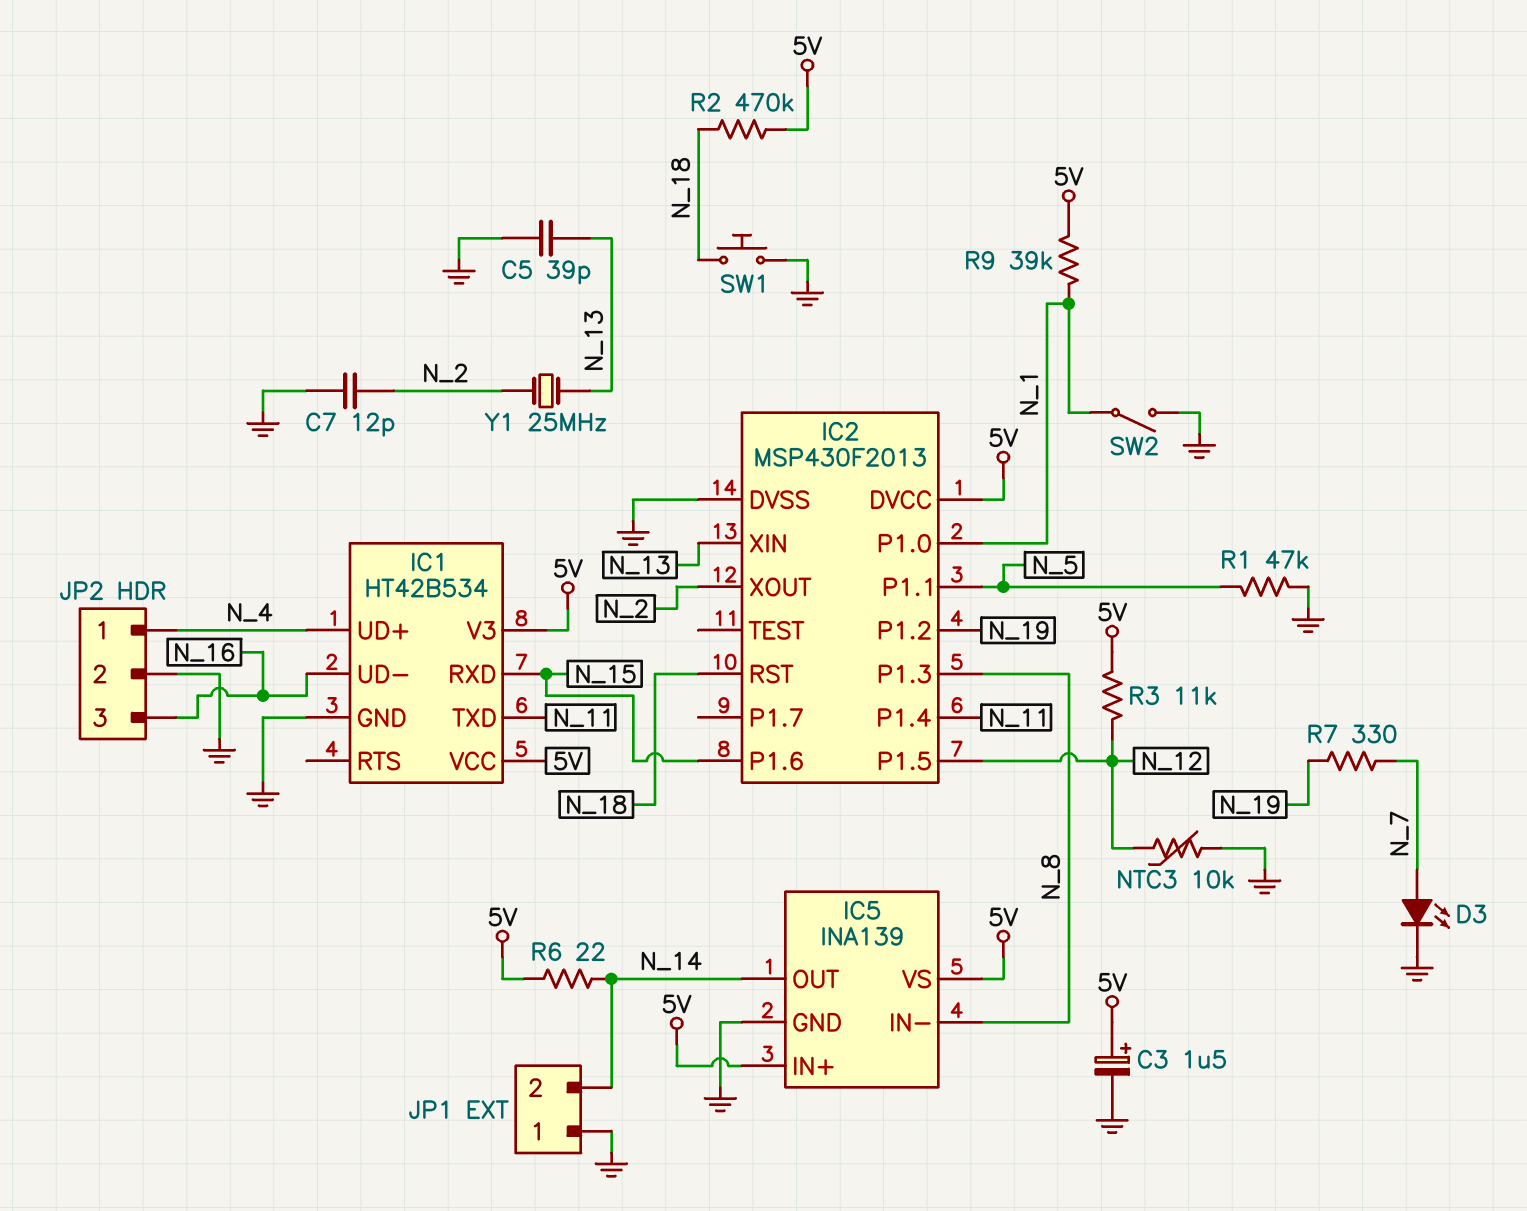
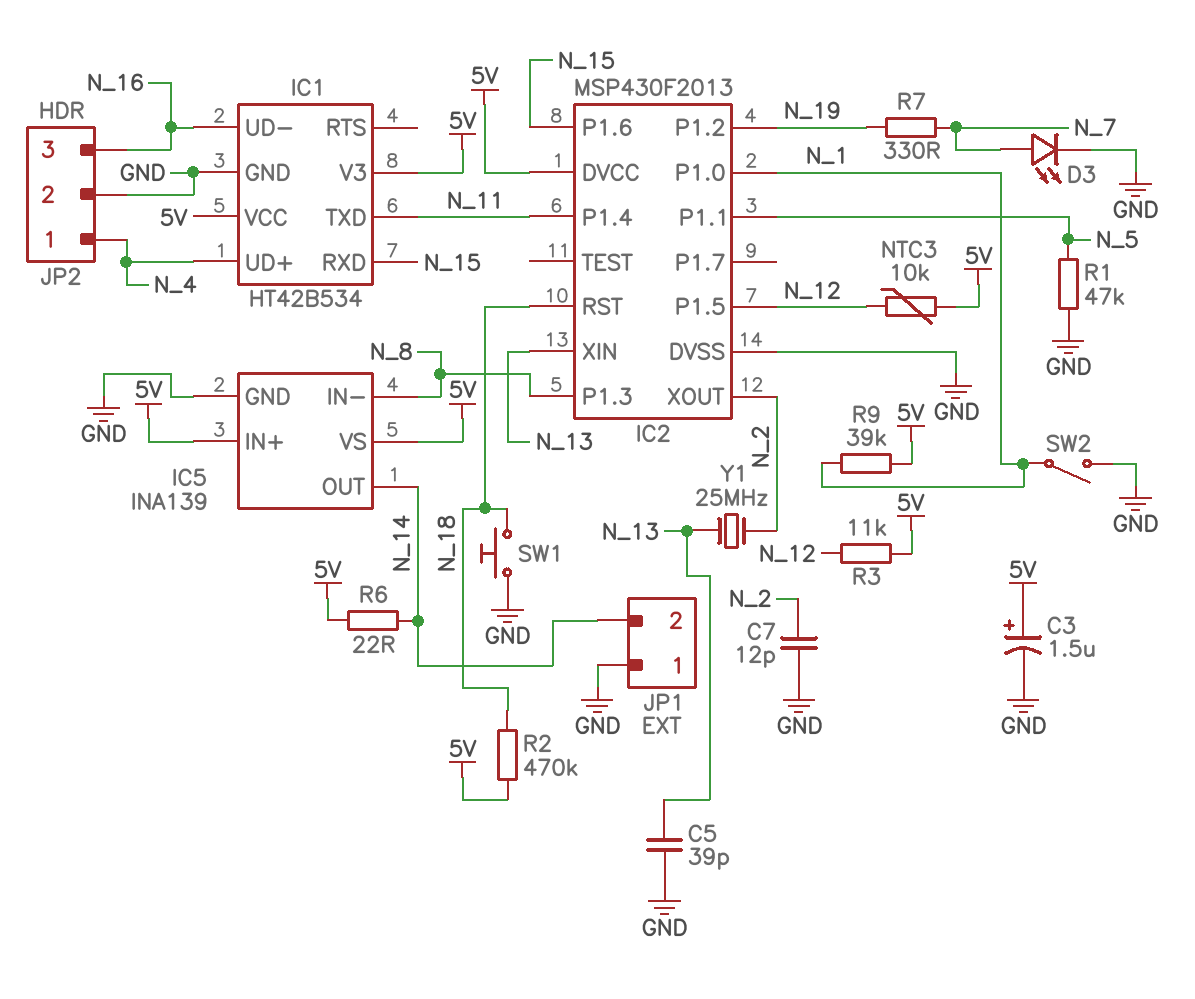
NTC3: 10k (GND, N_12) -> 10k (5V, N_12)

